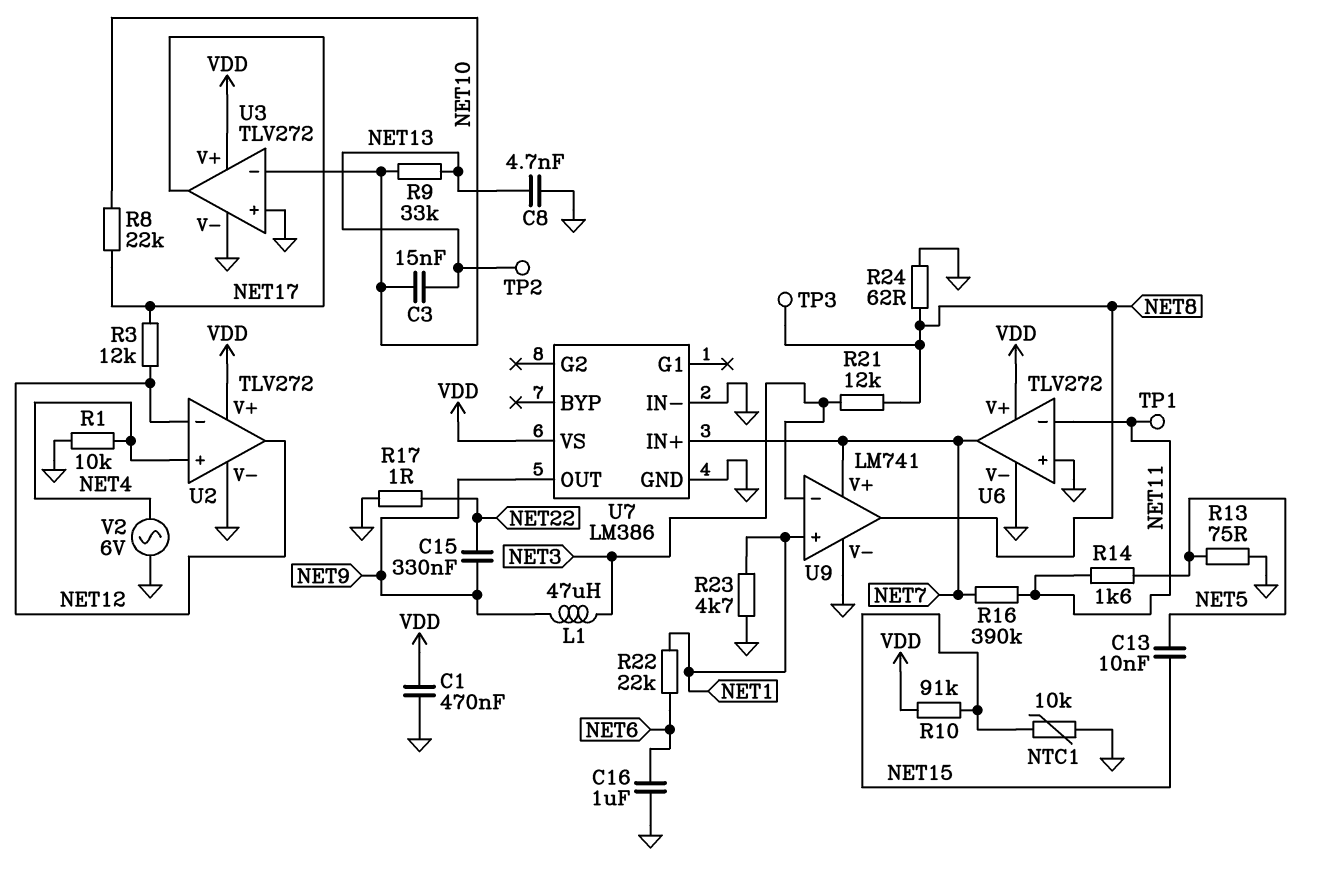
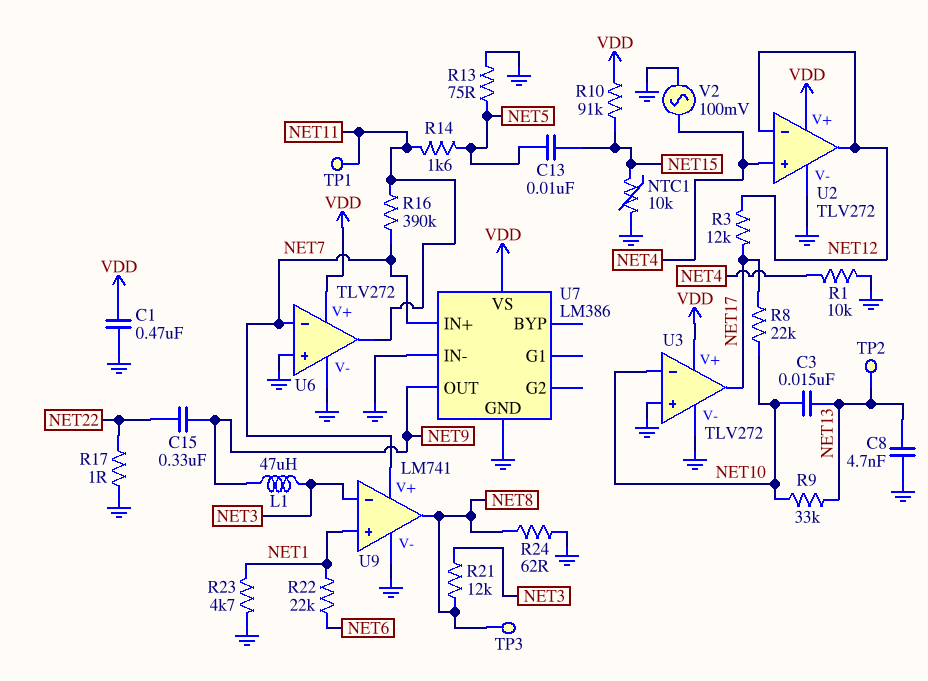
C16: 1uF (GND, NET6) -> none
U6 pin in-: NET11 -> NET7
U6 pin out: NET7 -> NET11
V2: AC 6V (GND, NET4) -> AC 100mV (GND, NET4)

